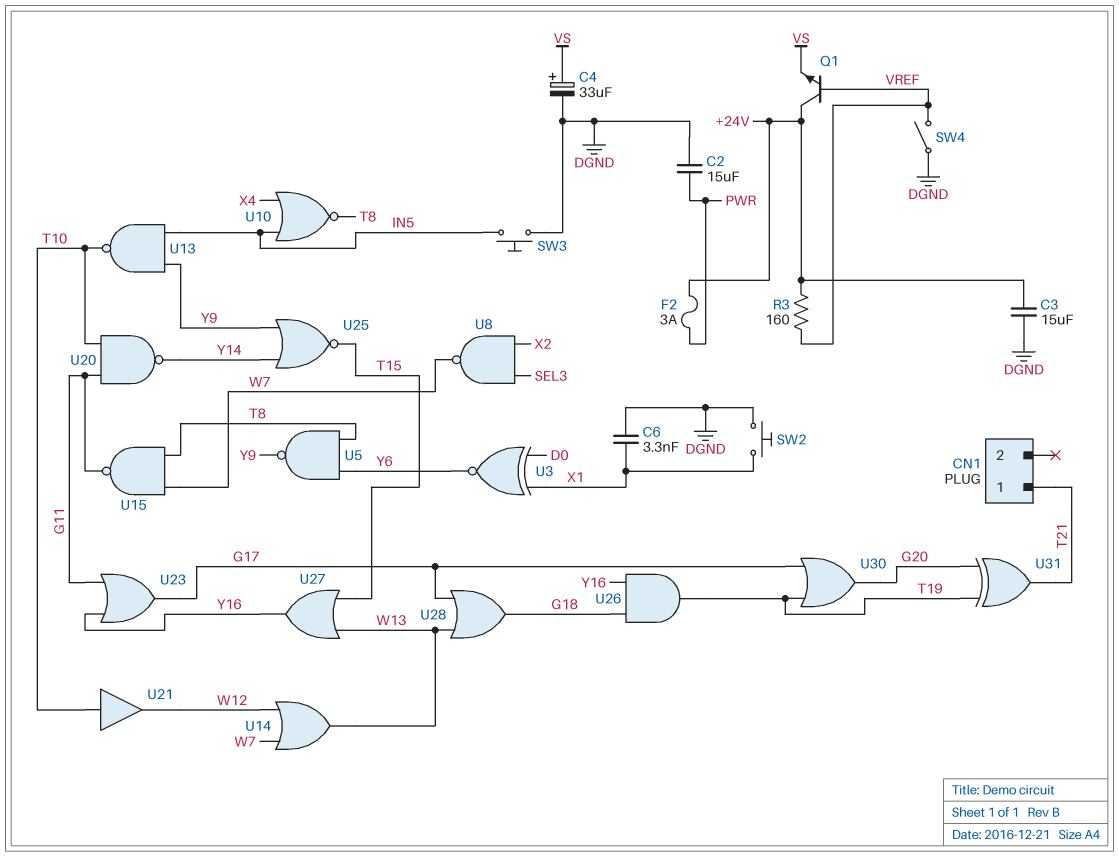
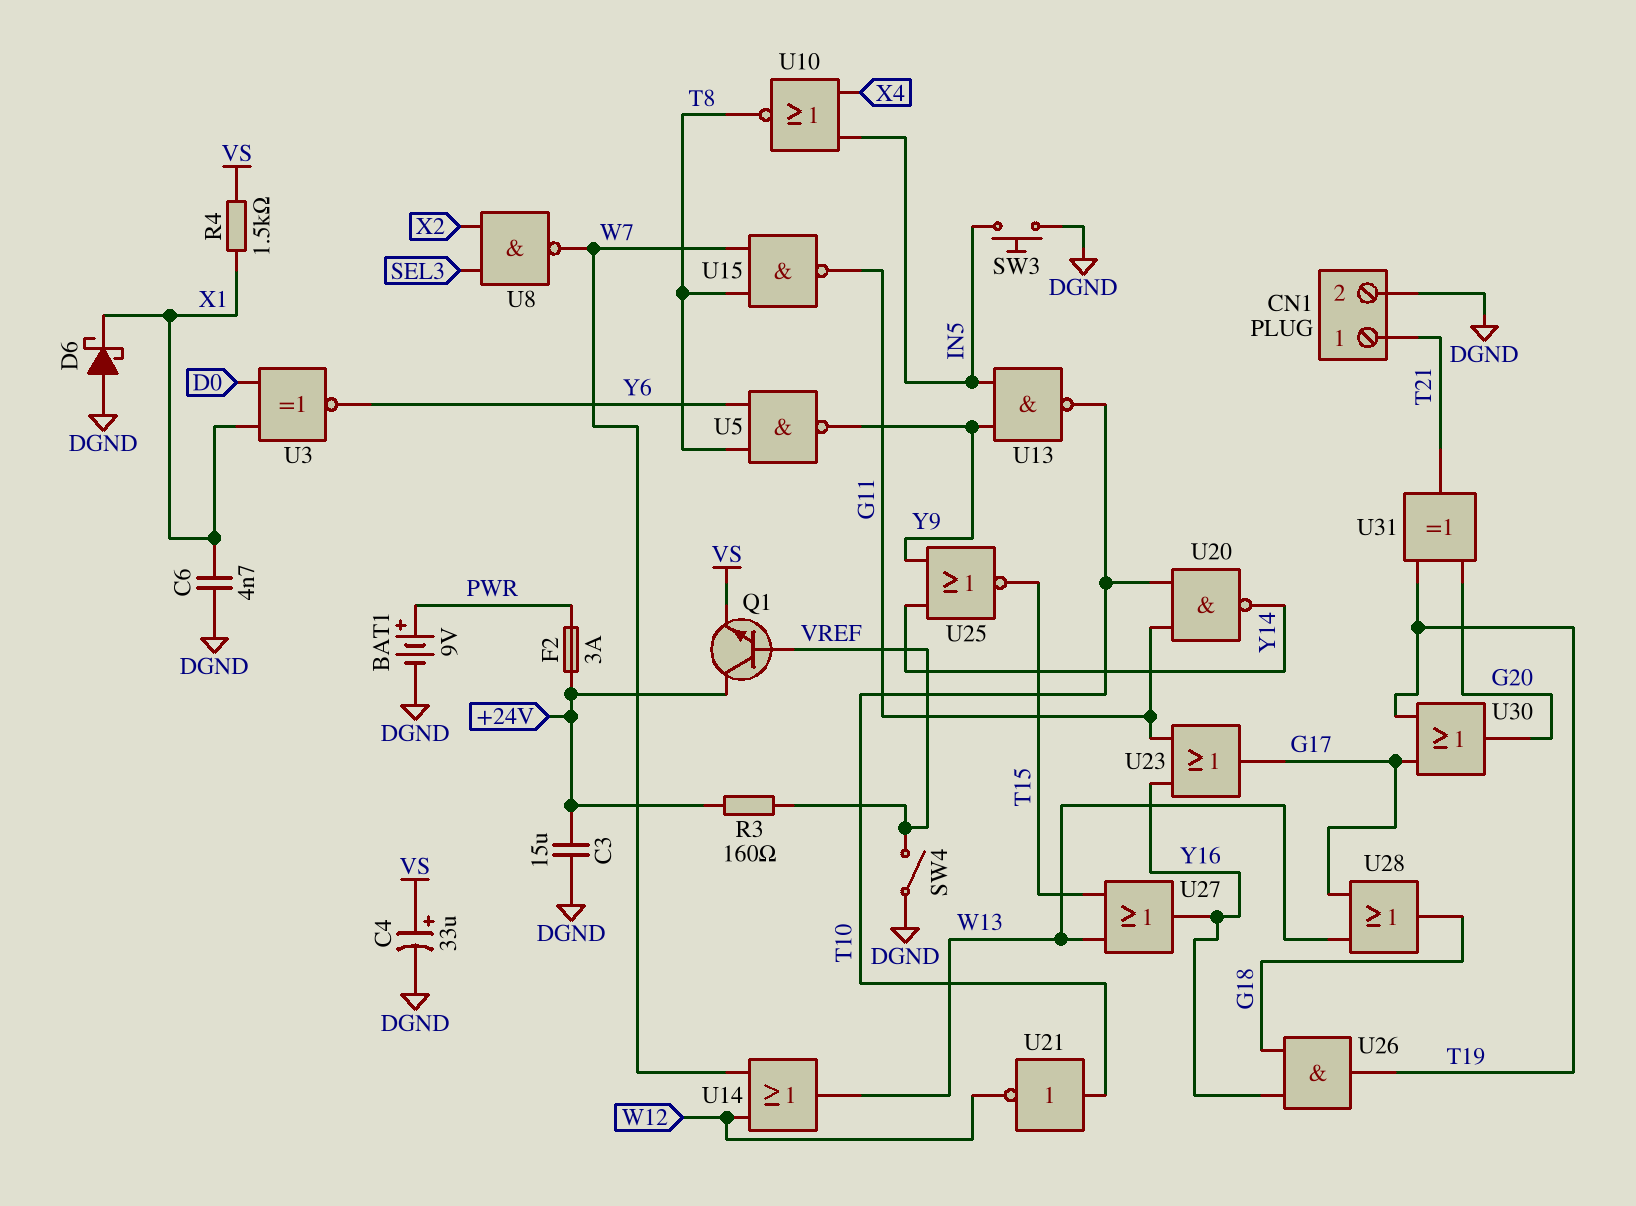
BAT1: none -> 9V (plus PWR, minus DGND)
C2: 15uF (DGND, PWR) -> none
C6: 3.3nF (DGND, X1) -> 4.7nF (DGND, X1)
CN1 pin 2: none -> DGND
D6: none -> schottky (A DGND, K X1)
R4: none -> 1.5k (VS, X1)
SW2: button (DGND, X1) -> none
U21: buffer (in T10, out W12) -> NOT (in T10, out W12)

